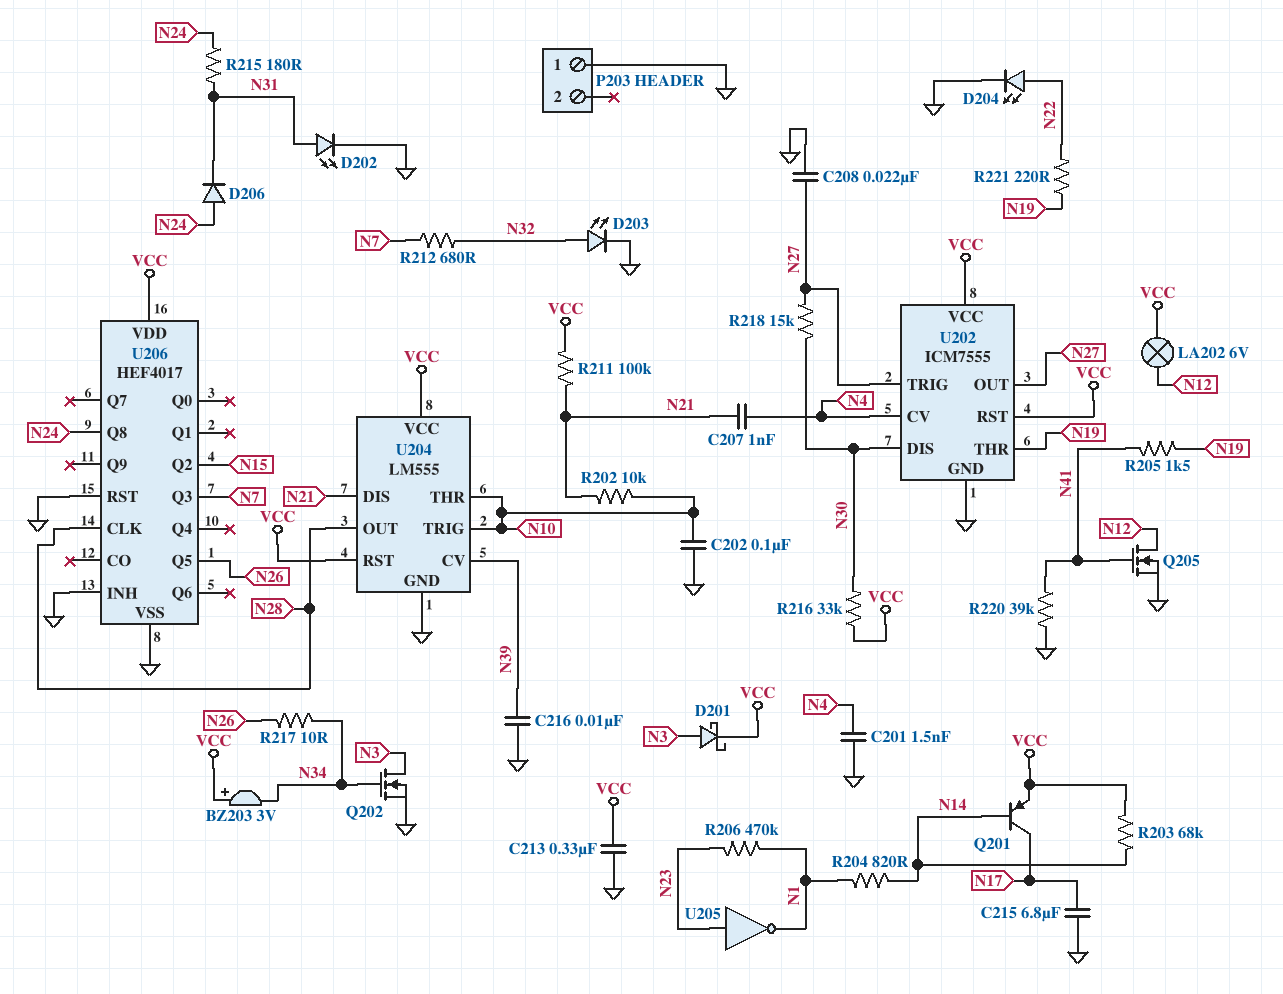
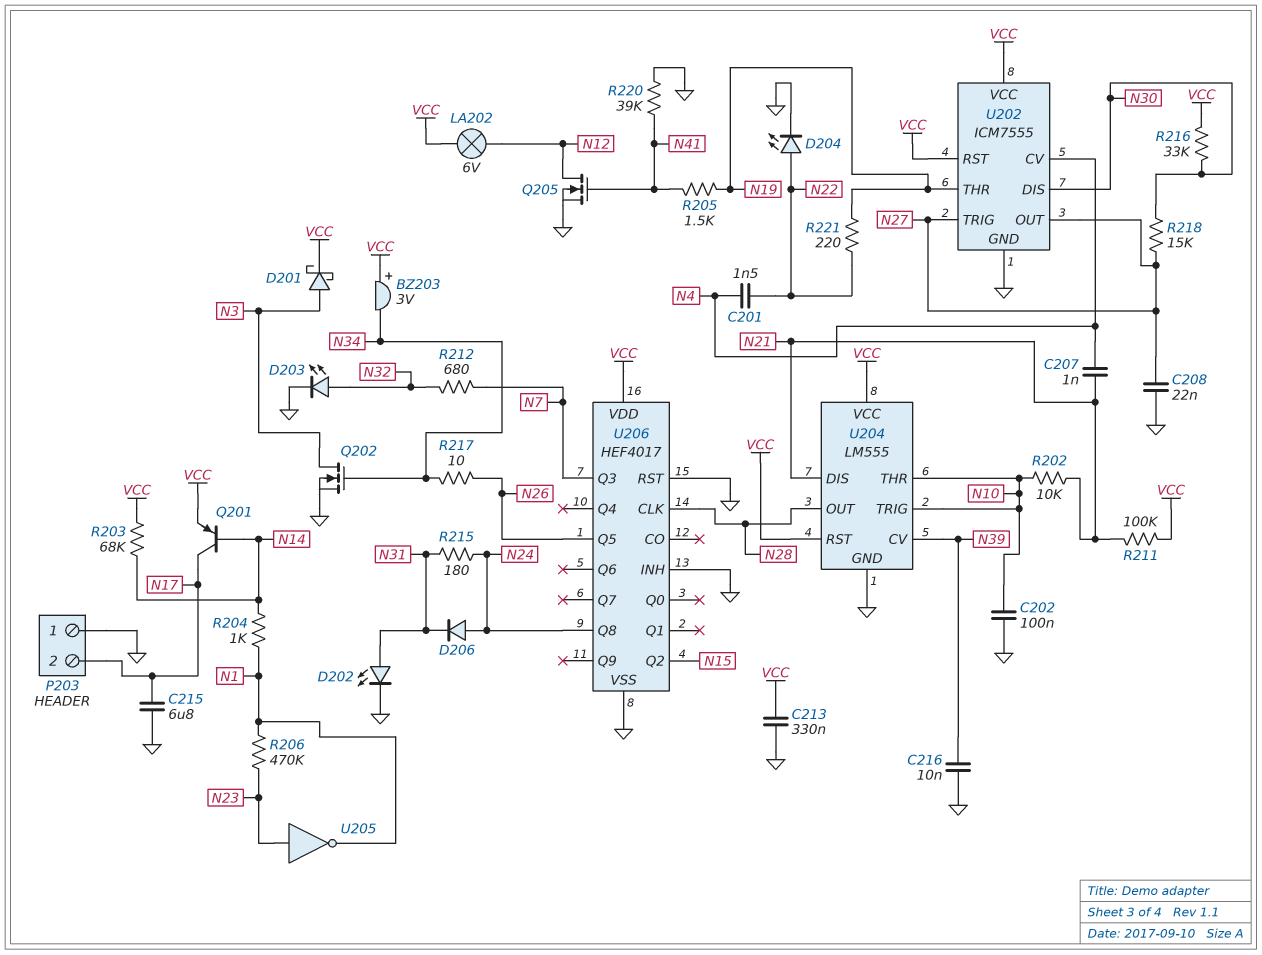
C201: 1.5nF (GND, N4) -> 1.5nF (N4, N22)
P203 pin 2: none -> N17
R204: 820 (N1, N14) -> 1k (N1, N14)

